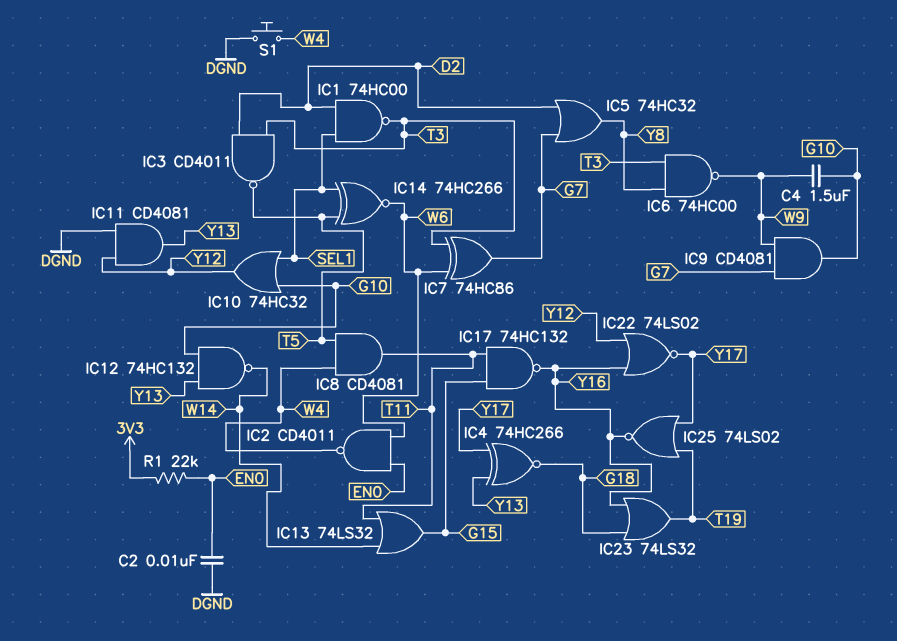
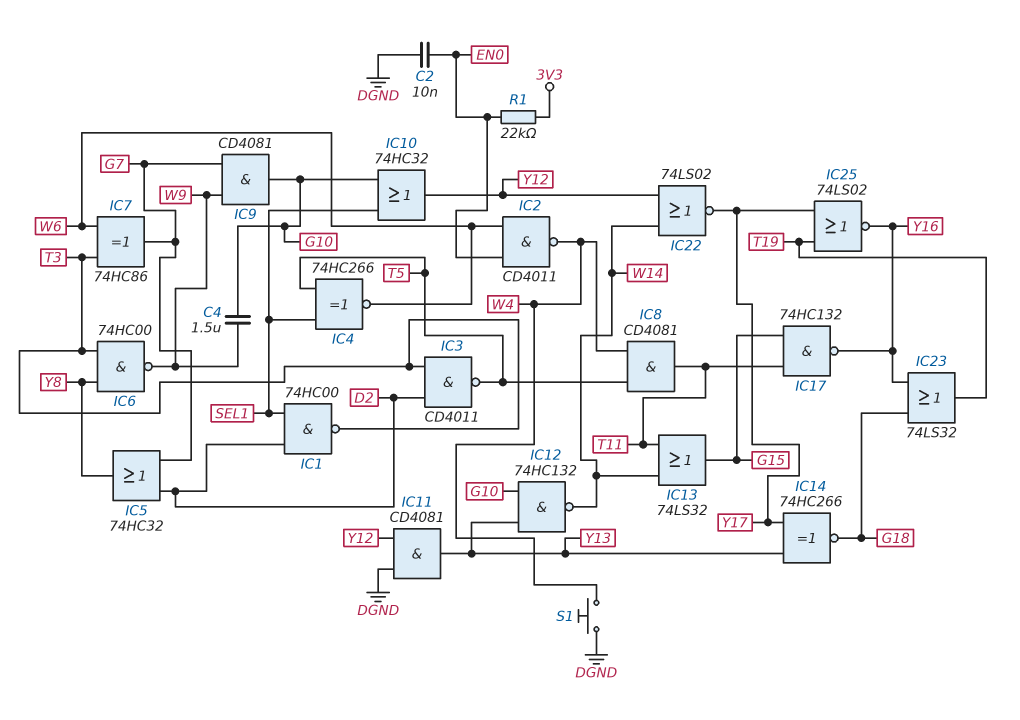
IC4: XNOR 74HC266 (in Y13, in Y17, out G18) -> XNOR 74HC266 (in SEL1, in T5, out W6)
IC14: XNOR 74HC266 (in SEL1, in T5, out W6) -> XNOR 74HC266 (in Y13, in Y17, out G18)
IC22: NOR 74LS02 (in Y12, in Y16, out Y17) -> NOR 74LS02 (in W14, in Y12, out Y17)

